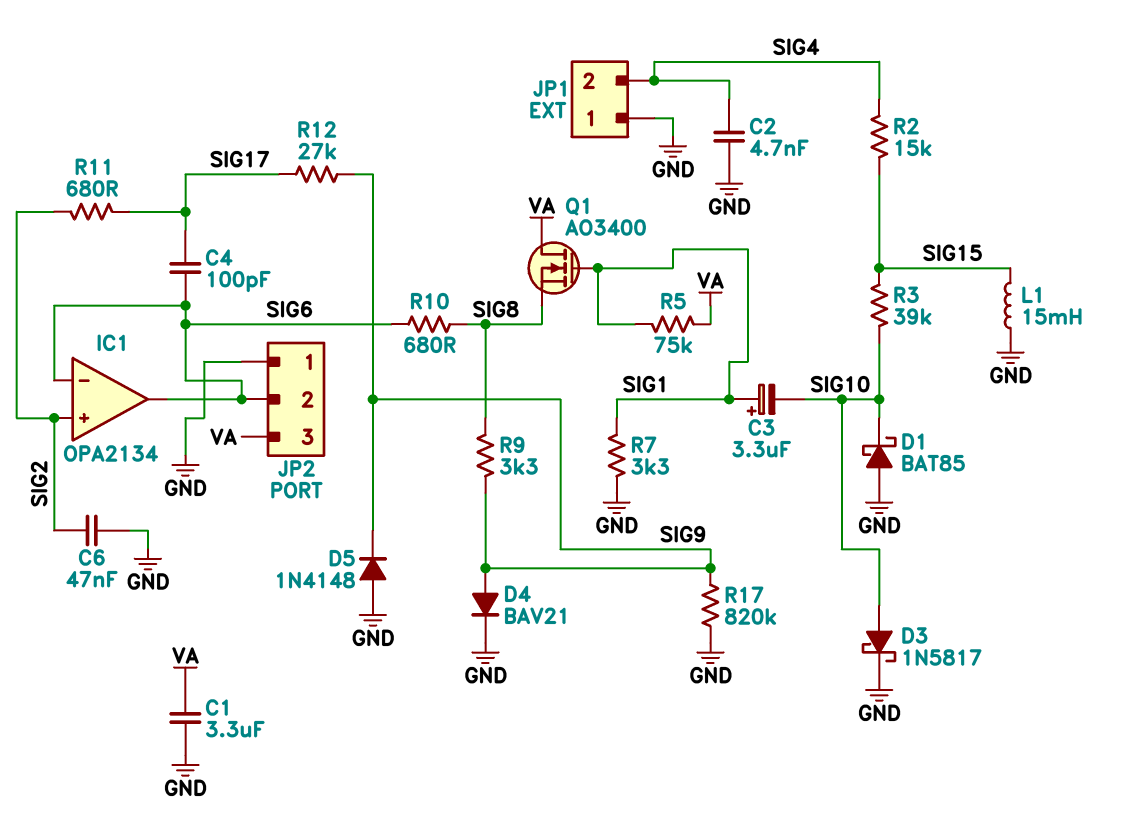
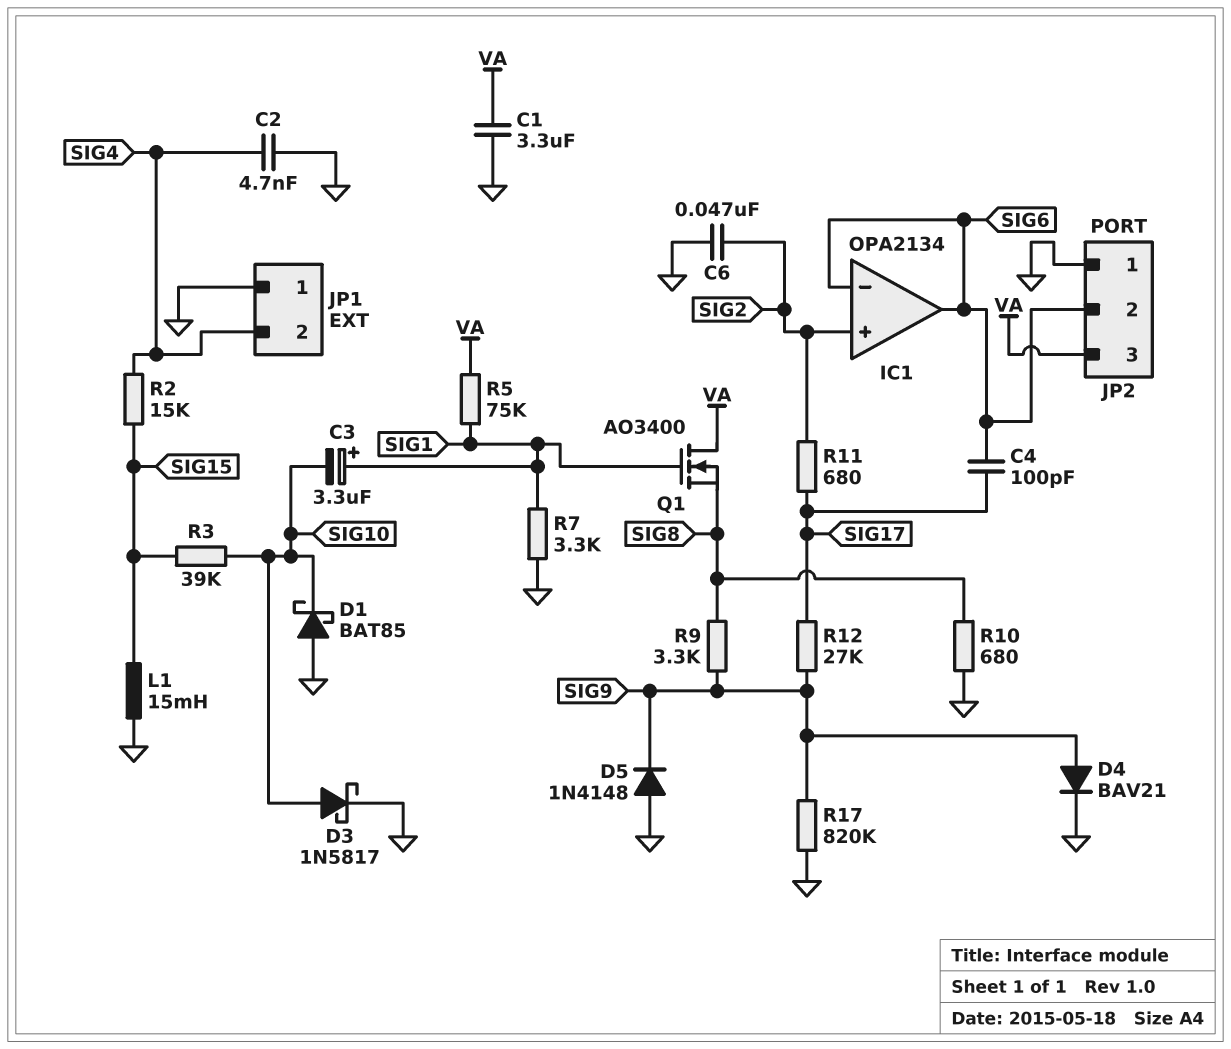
R10: 680 (SIG6, SIG8) -> 680 (GND, SIG8)

